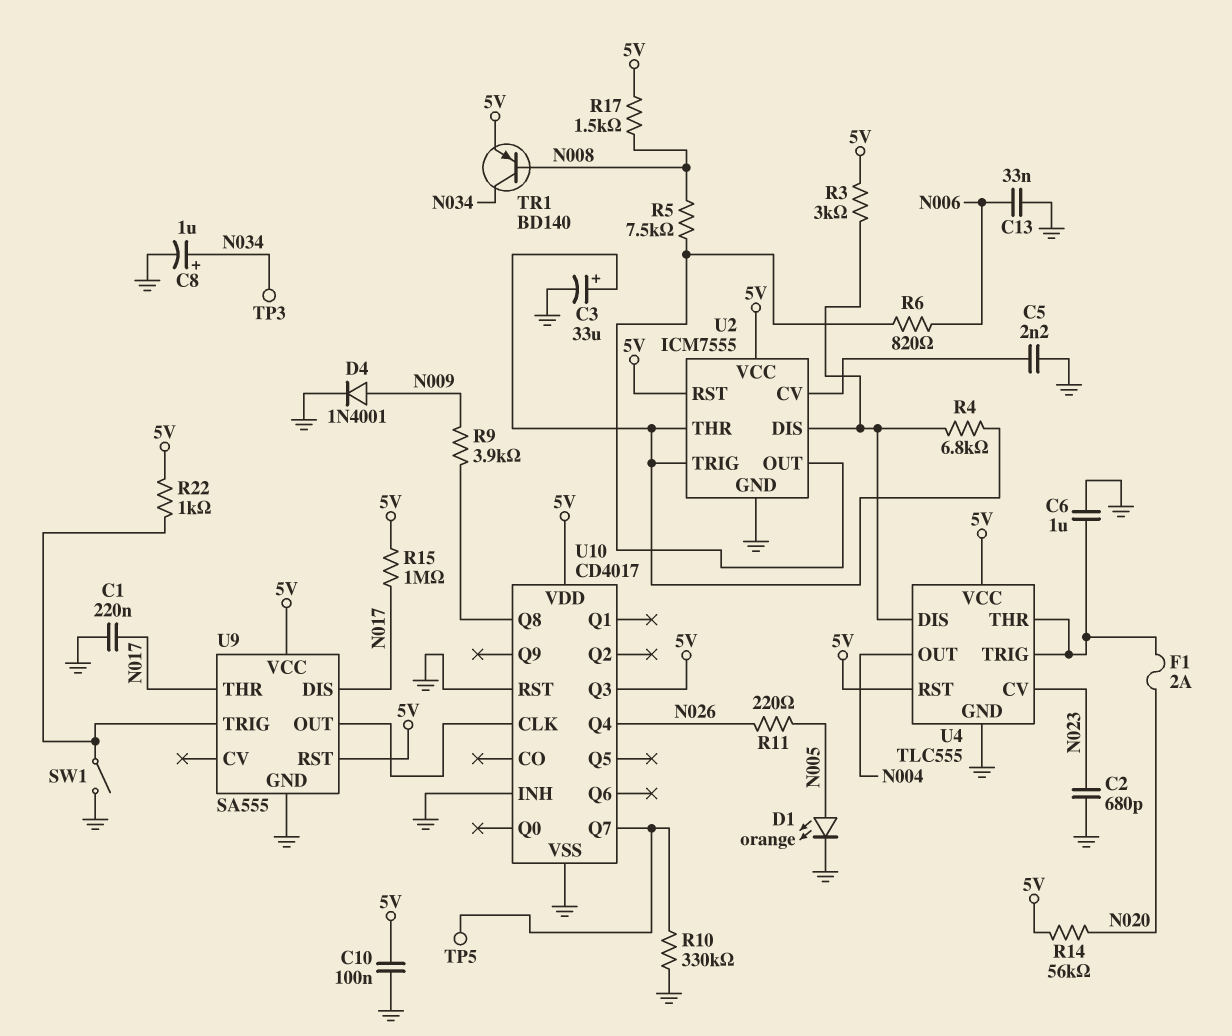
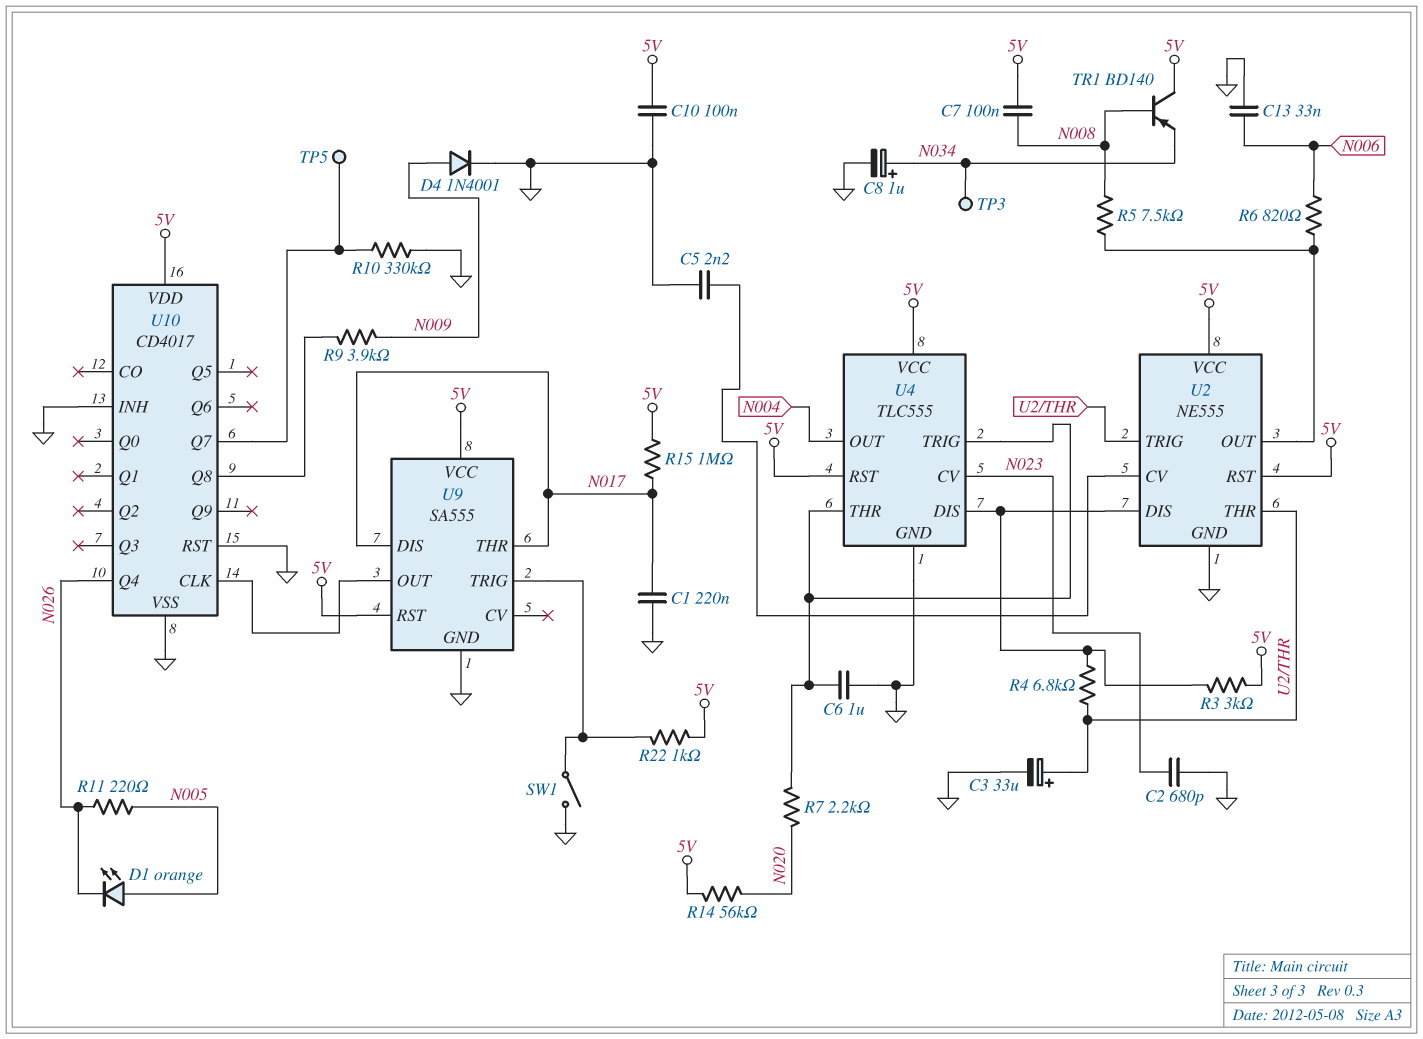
C7: none -> 100nF (5V, N008)
D1: LED orange (A N005, K GND) -> LED orange (A N005, K N026)
F1: 2A (N020, U4/THR) -> none
R7: none -> 2.2k (N020, U4/THR)
R17: 1.5k (5V, N008) -> none
TR1: PNP BD140 (B N008, C N034, E 5V) -> PNP BD140 (B N008, C 5V, E N034)
U2: ICM7555 -> NE555
U10 pin Q3: 5V -> none

